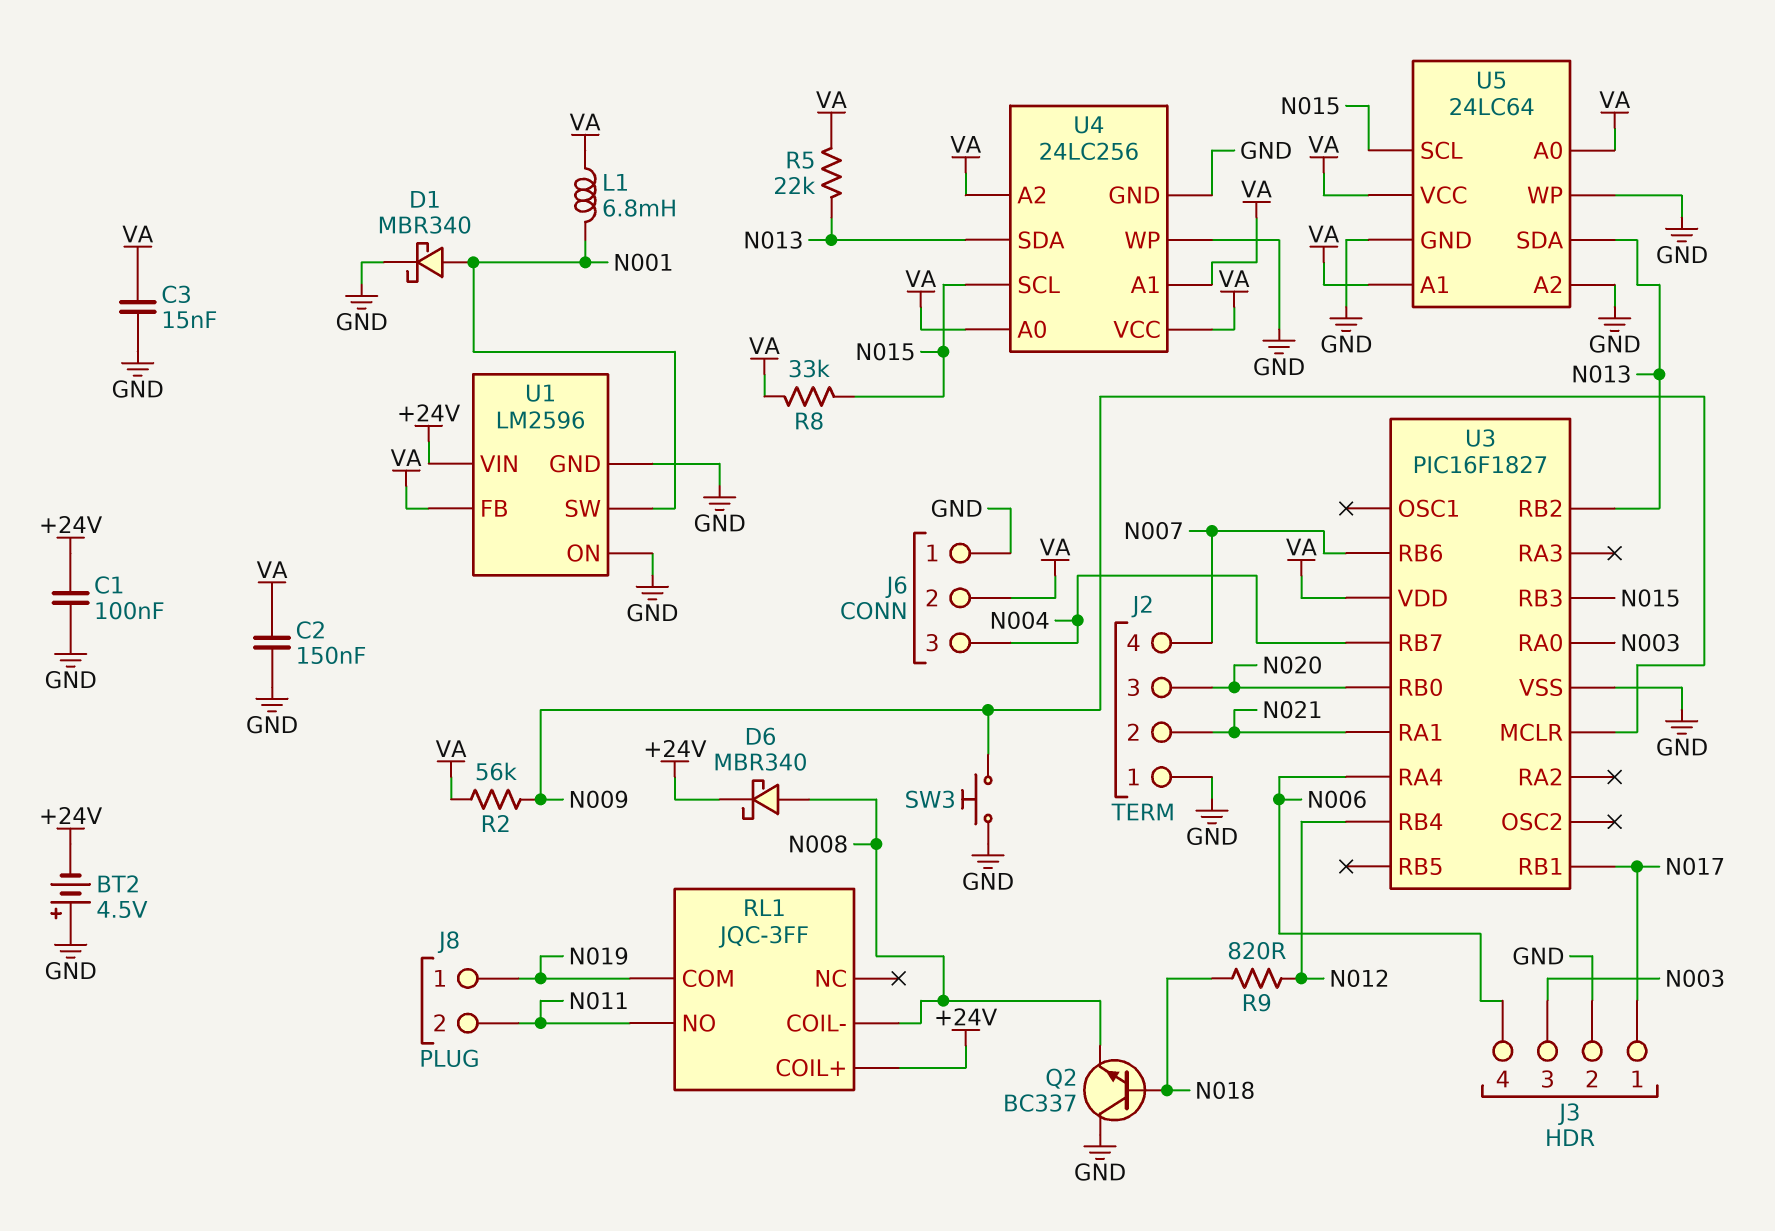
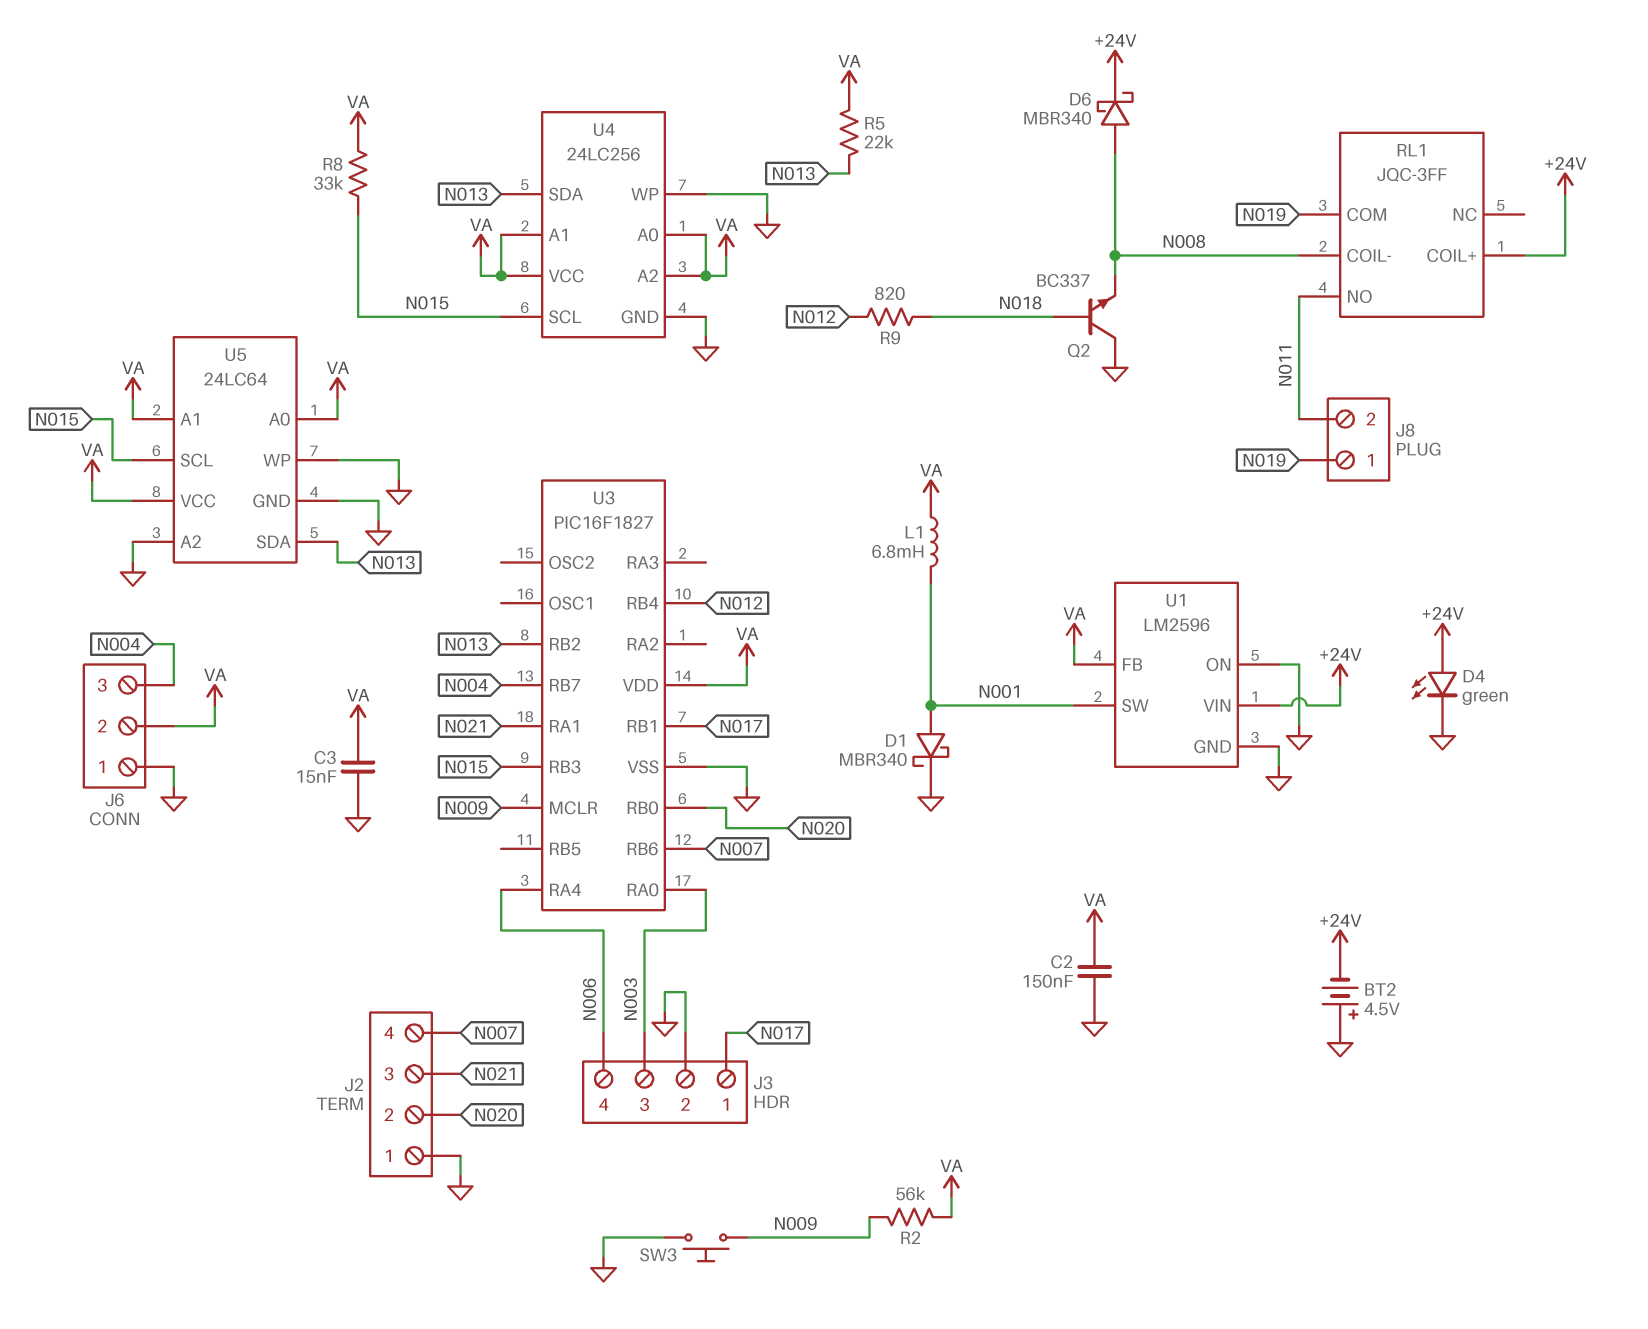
C1: 100nF (+24V, GND) -> none
D4: none -> LED green (A +24V, K GND)
J2 pin 2: N021 -> N020
J2 pin 3: N020 -> N021

